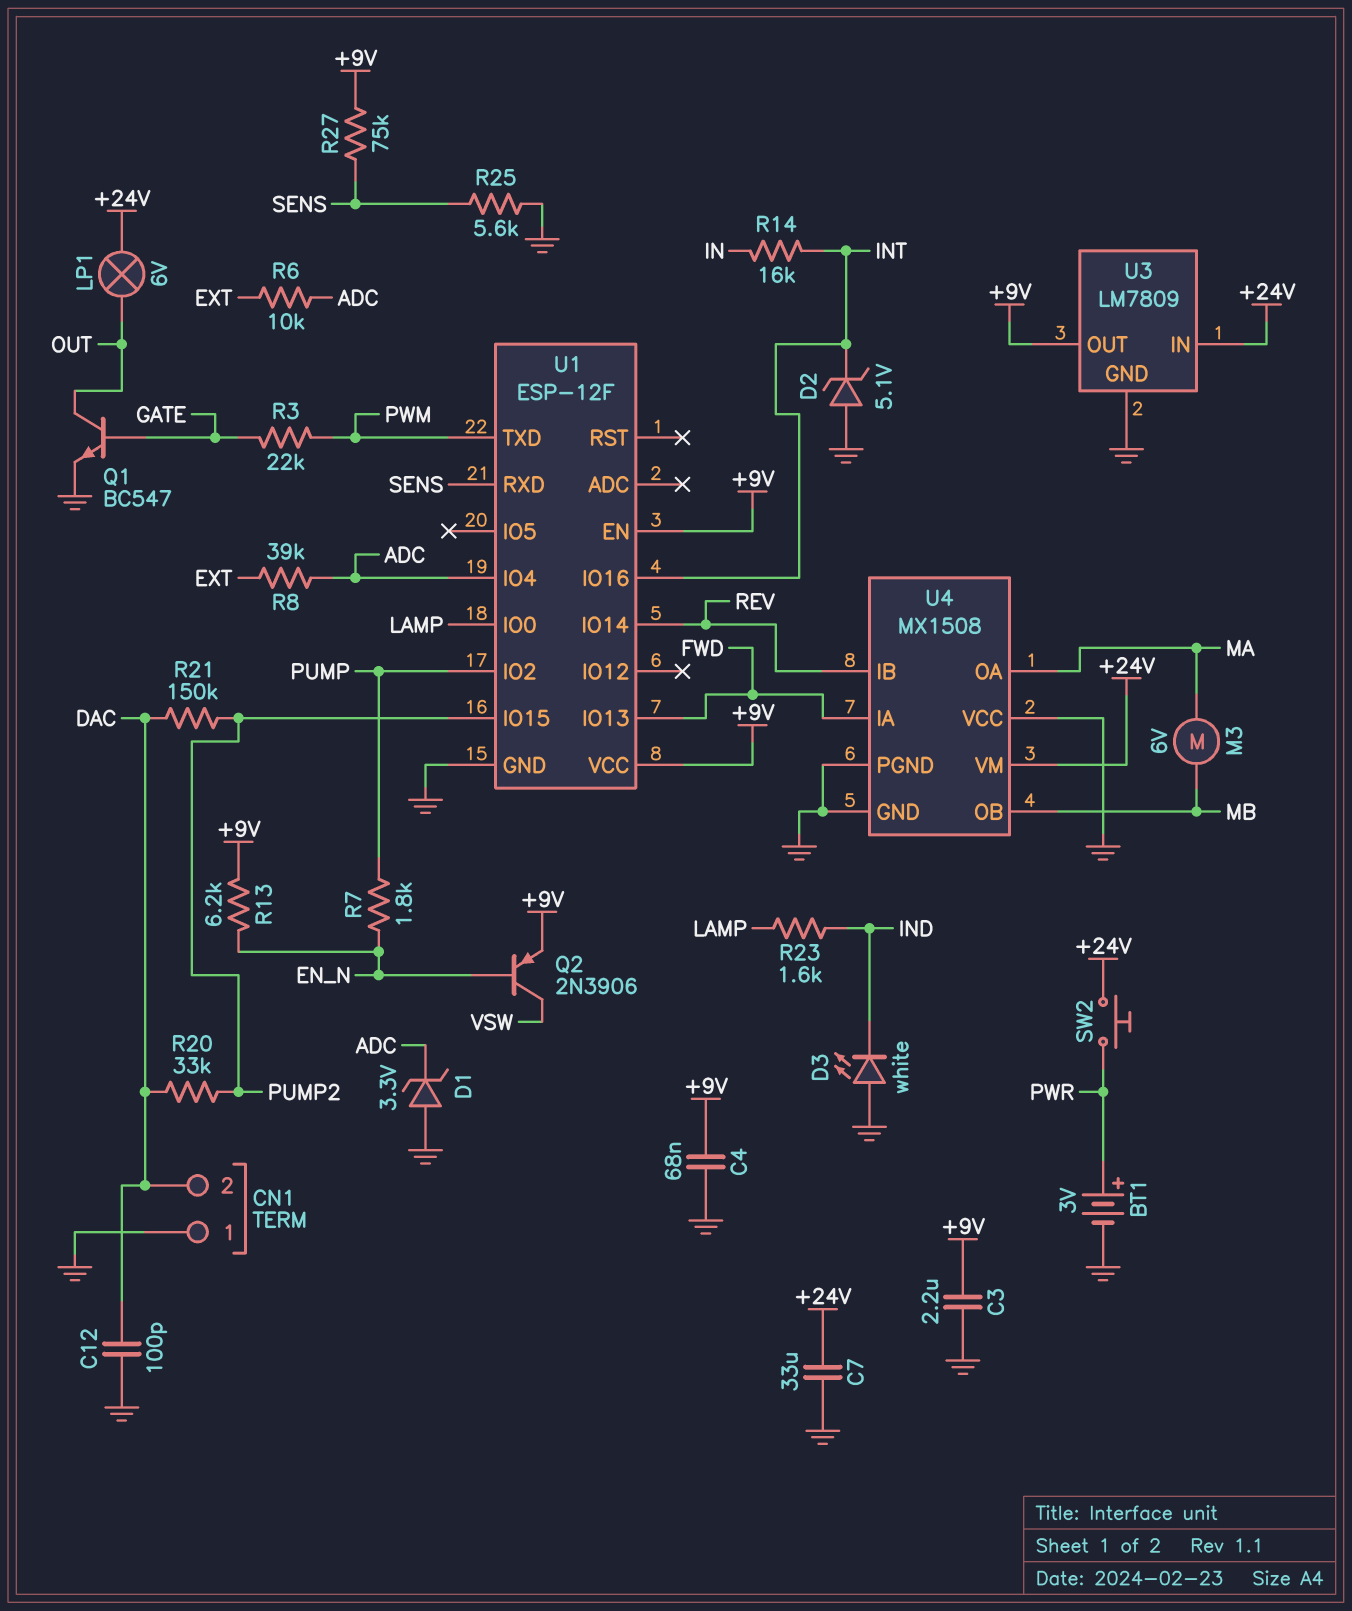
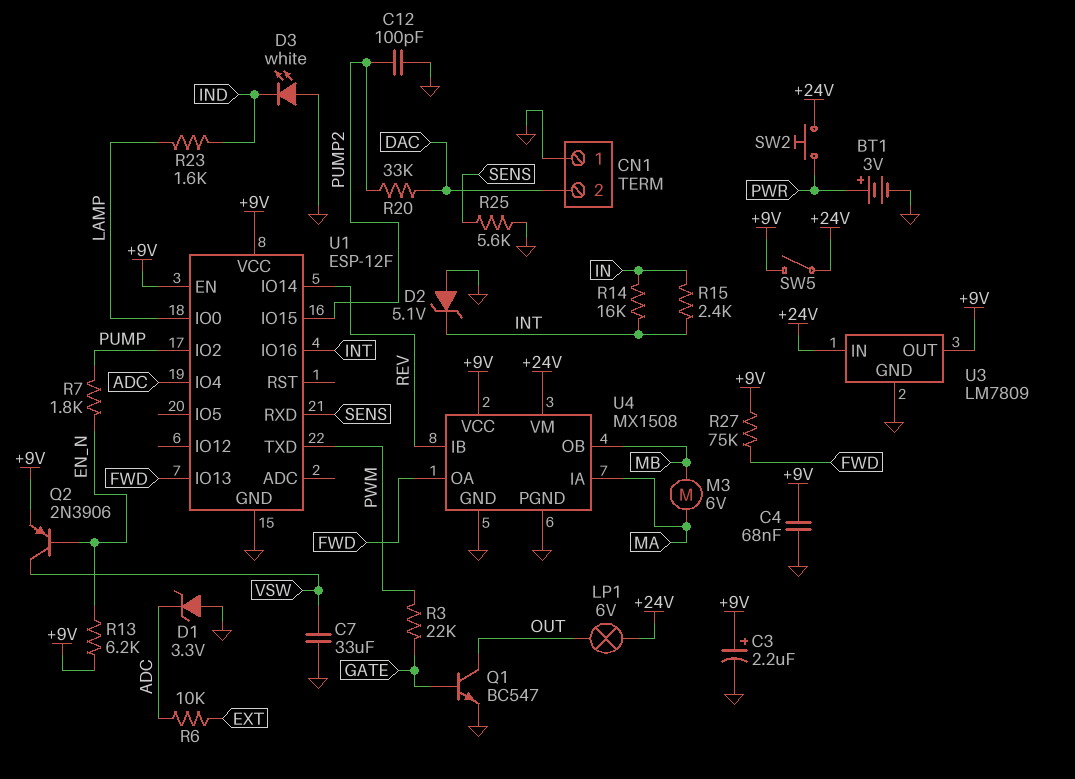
C3: 2.2uF (+9V, GND) -> 2.2uF (plus +9V, minus GND)
C7: 33uF (+24V, GND) -> 33uF (GND, VSW)
C12: 100pF (DAC, GND) -> 100pF (GND, PUMP2)
R8: 39k (ADC, EXT) -> none
R15: none -> 2.4k (IN, INT)
R21: 150k (DAC, PUMP2) -> none
R27: 75k (+9V, SENS) -> 75k (+9V, FWD)
SW5: none -> switch (+9V, +24V)
U4 pin IA: FWD -> MA
U4 pin OA: MA -> FWD
U4 pin VCC: GND -> +9V

